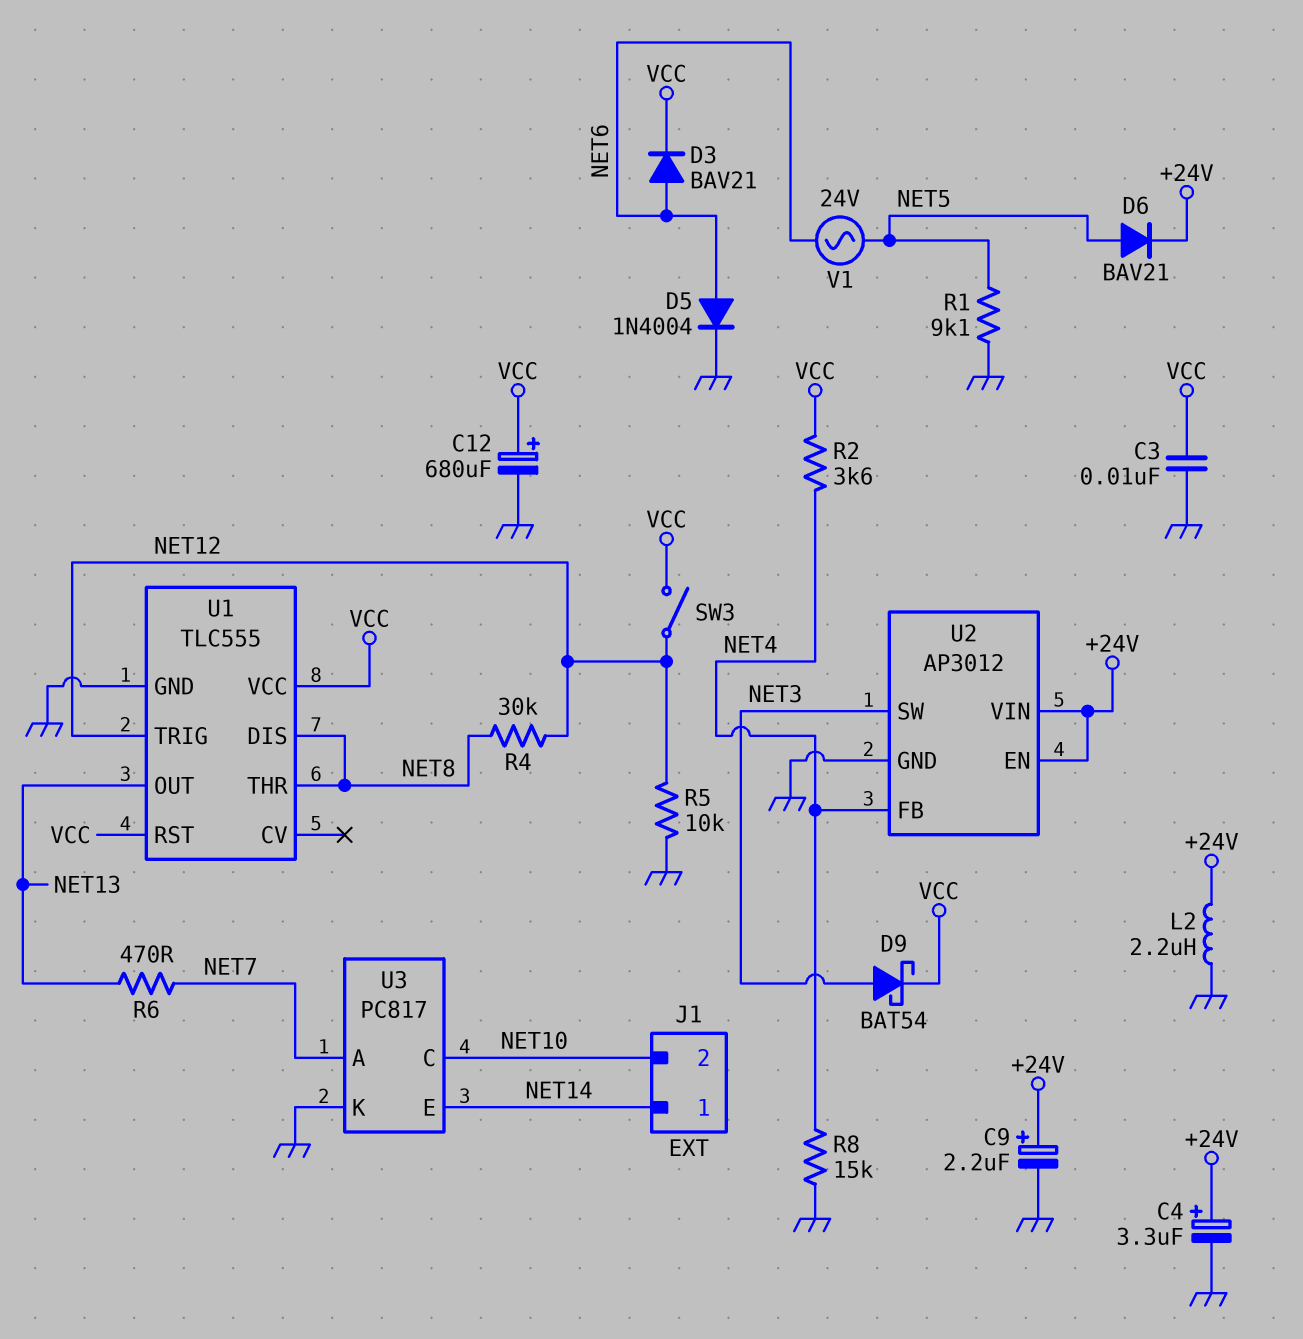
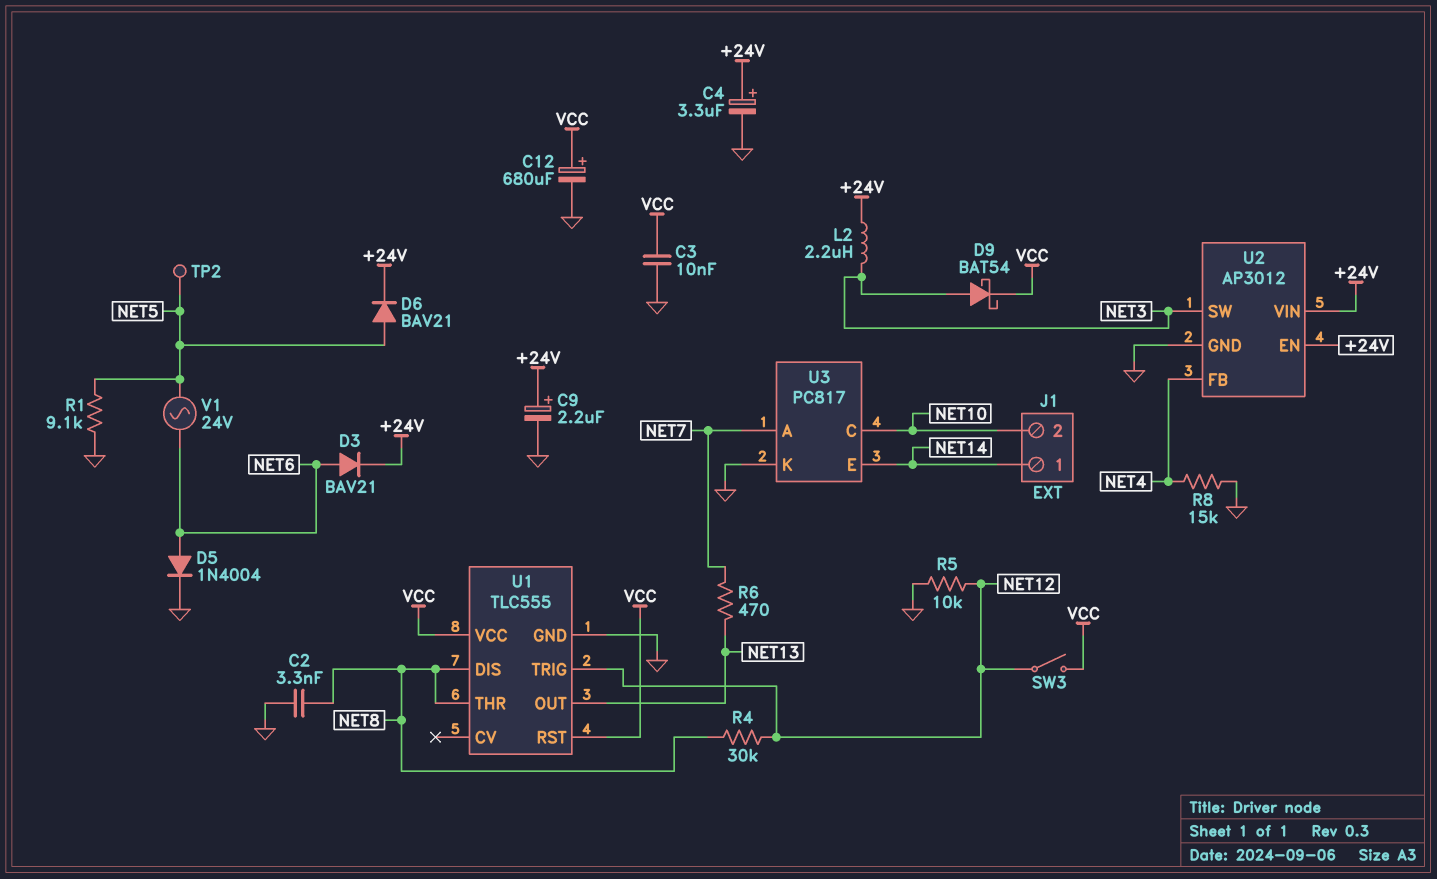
C2: none -> 3.3nF (GND, NET8)
D3: diode BAV21 (A NET6, K VCC) -> diode BAV21 (A NET6, K +24V)
L2: 2.2uH (+24V, GND) -> 2.2uH (+24V, NET3)
R2: 3.6k (NET4, VCC) -> none
TP2: none -> test point (NET5)

